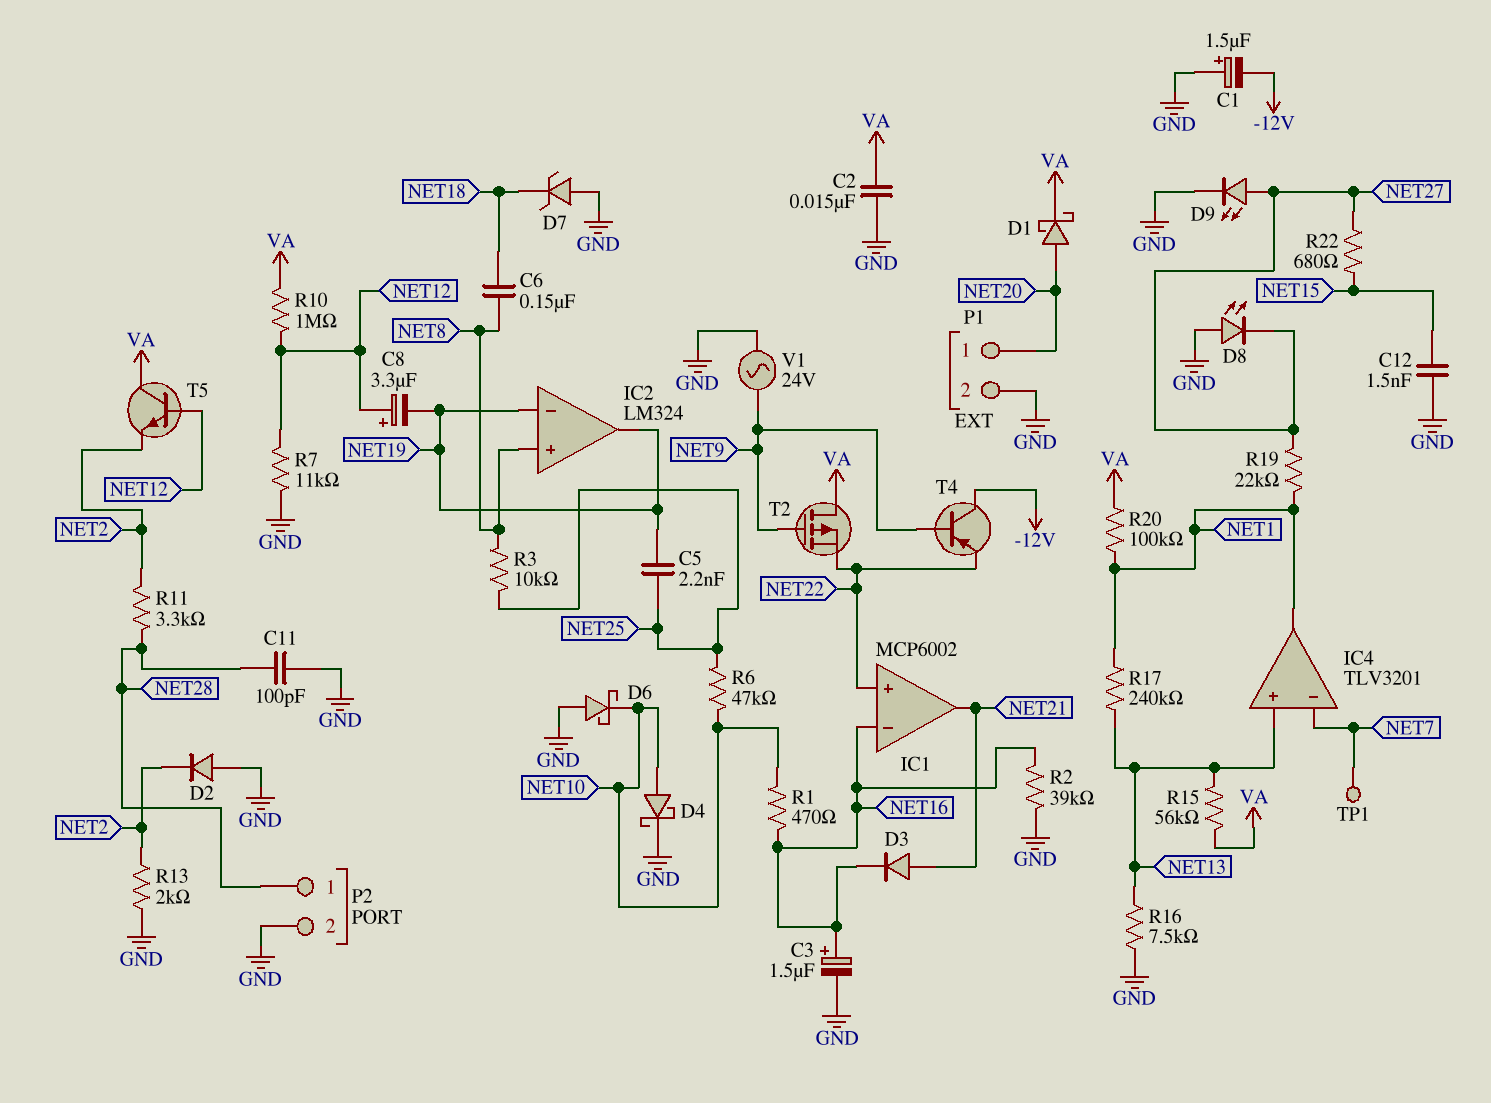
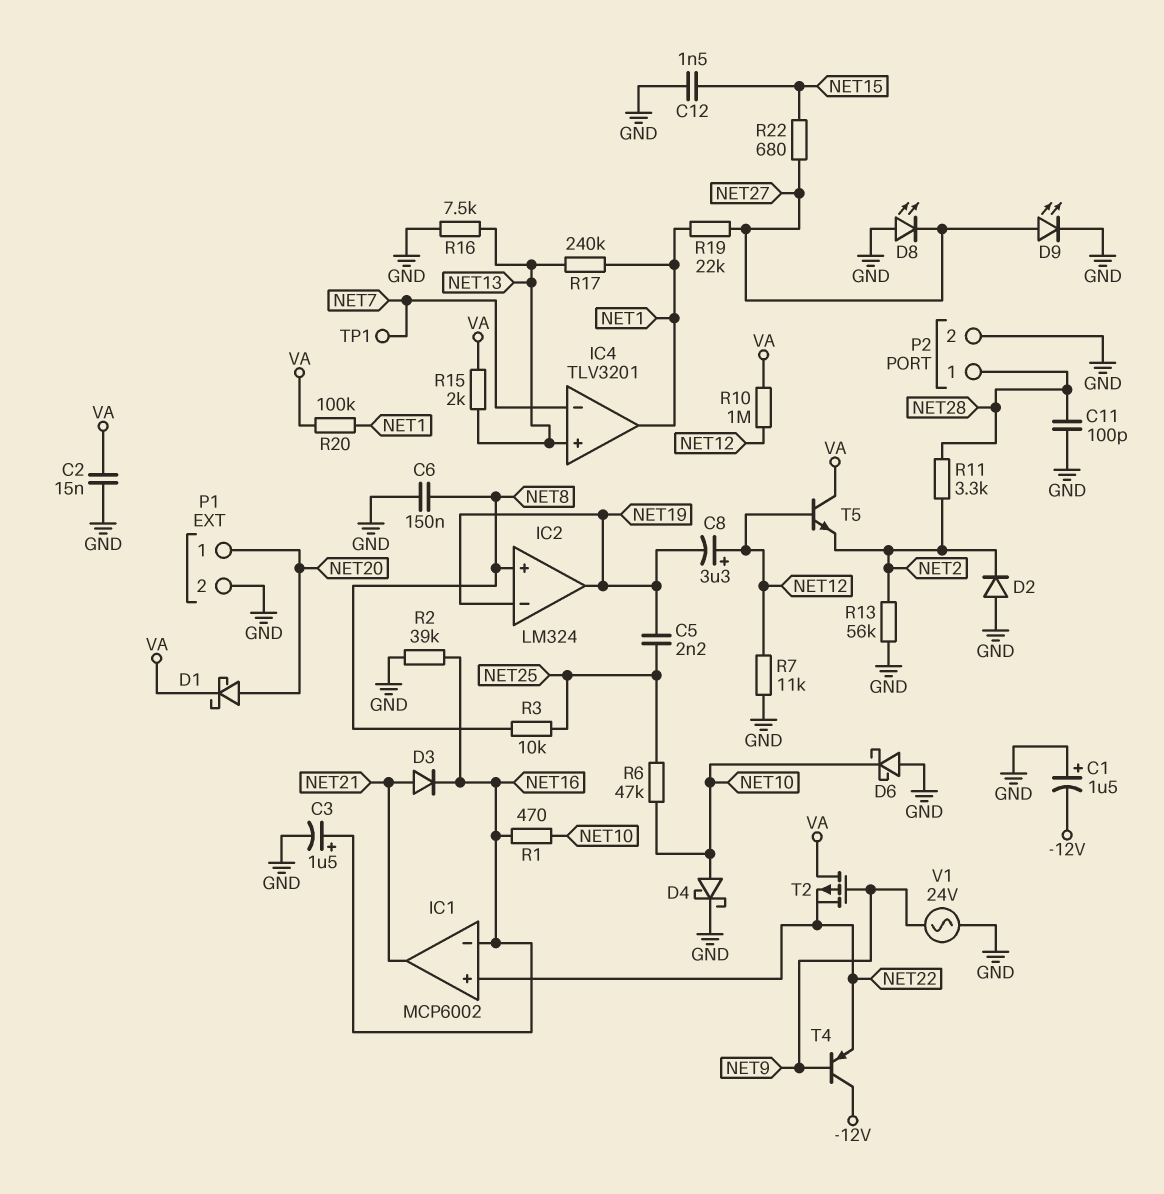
C6: 150nF (NET8, NET18) -> 150nF (GND, NET8)
D7: zener (A GND, K NET18) -> none
R13: 2k (GND, NET2) -> 56k (GND, NET2)
R15: 56k (NET13, VA) -> 2k (NET13, VA)

